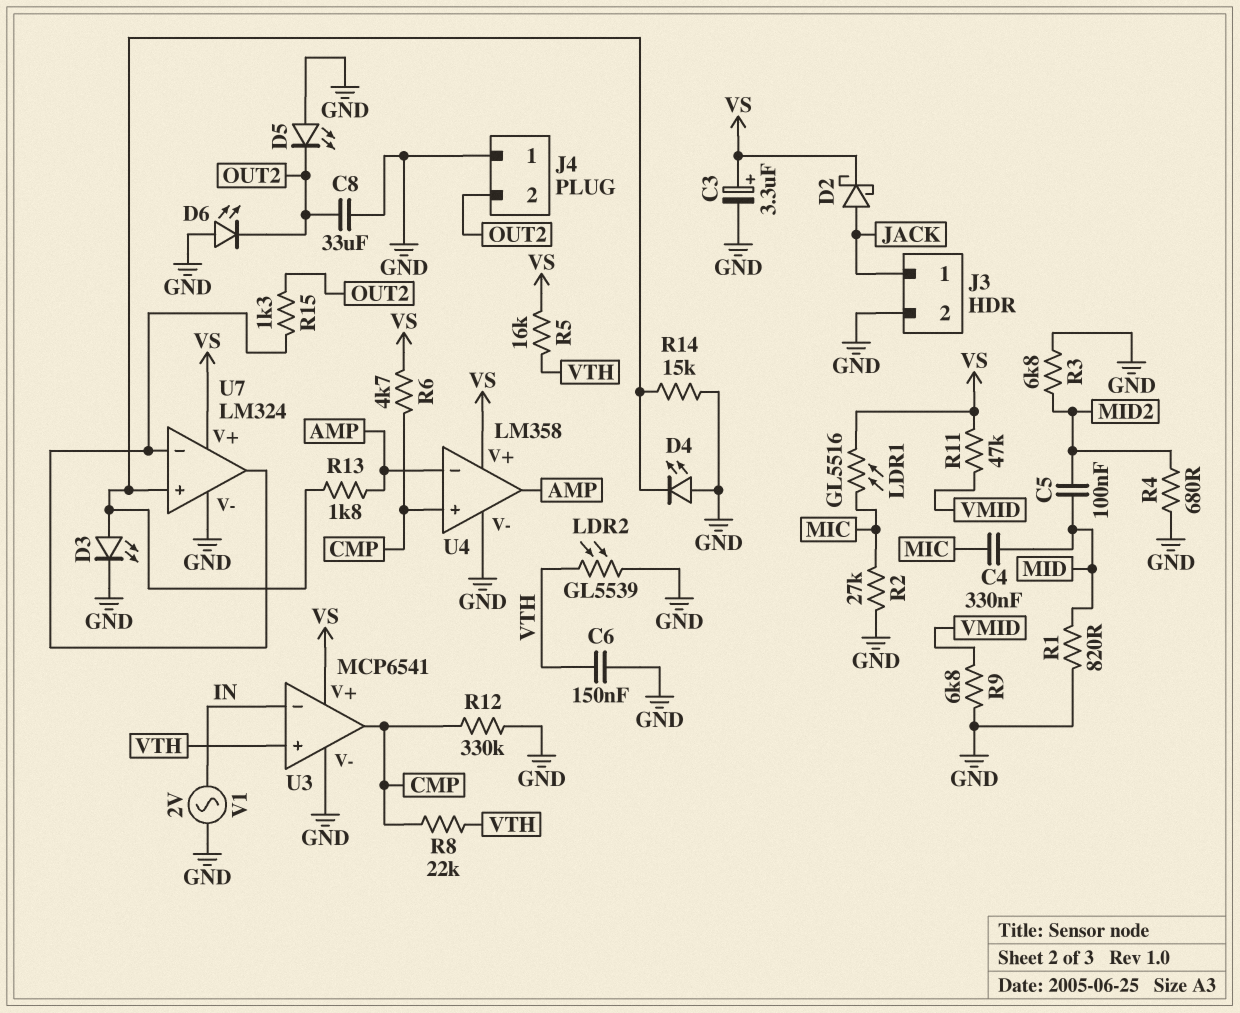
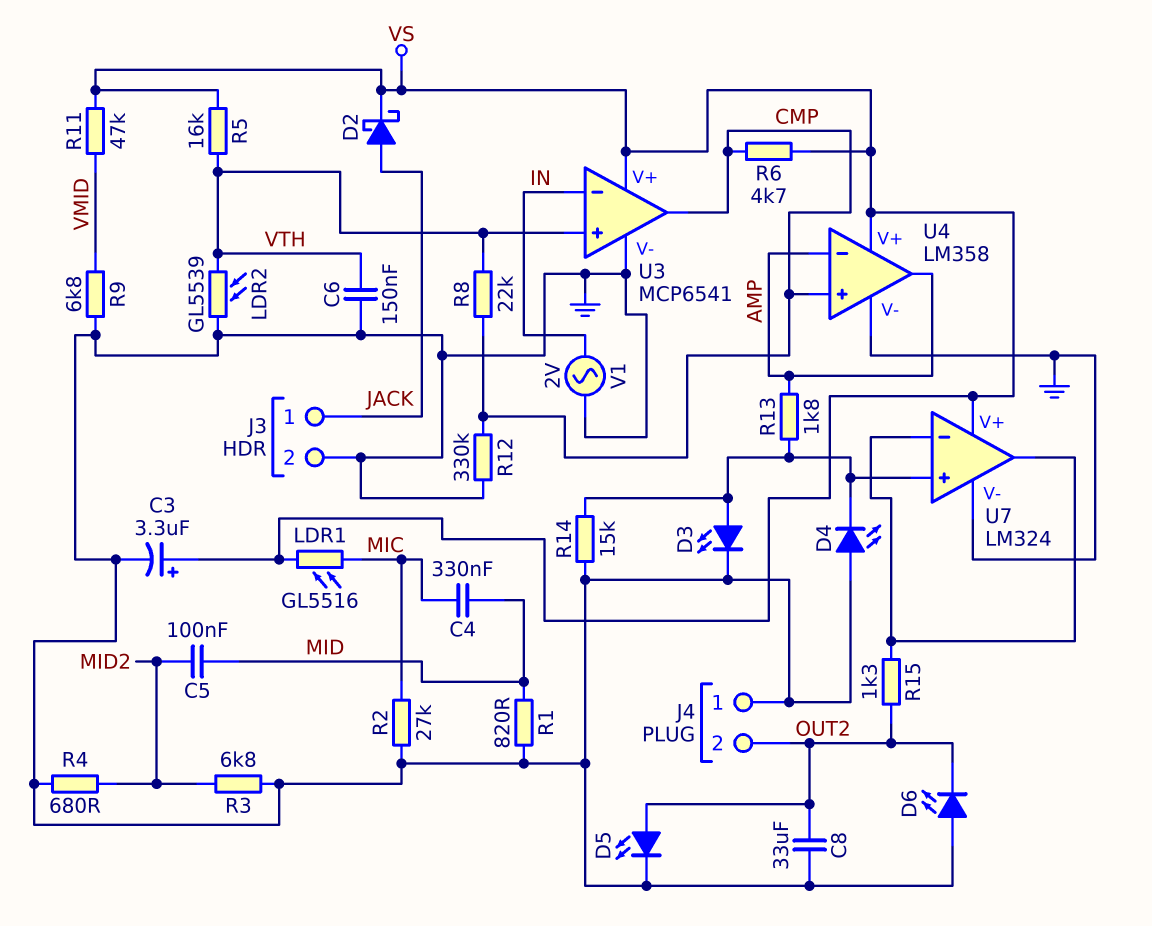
D5: LED (A GND, K OUT2) -> LED (A OUT2, K GND)

